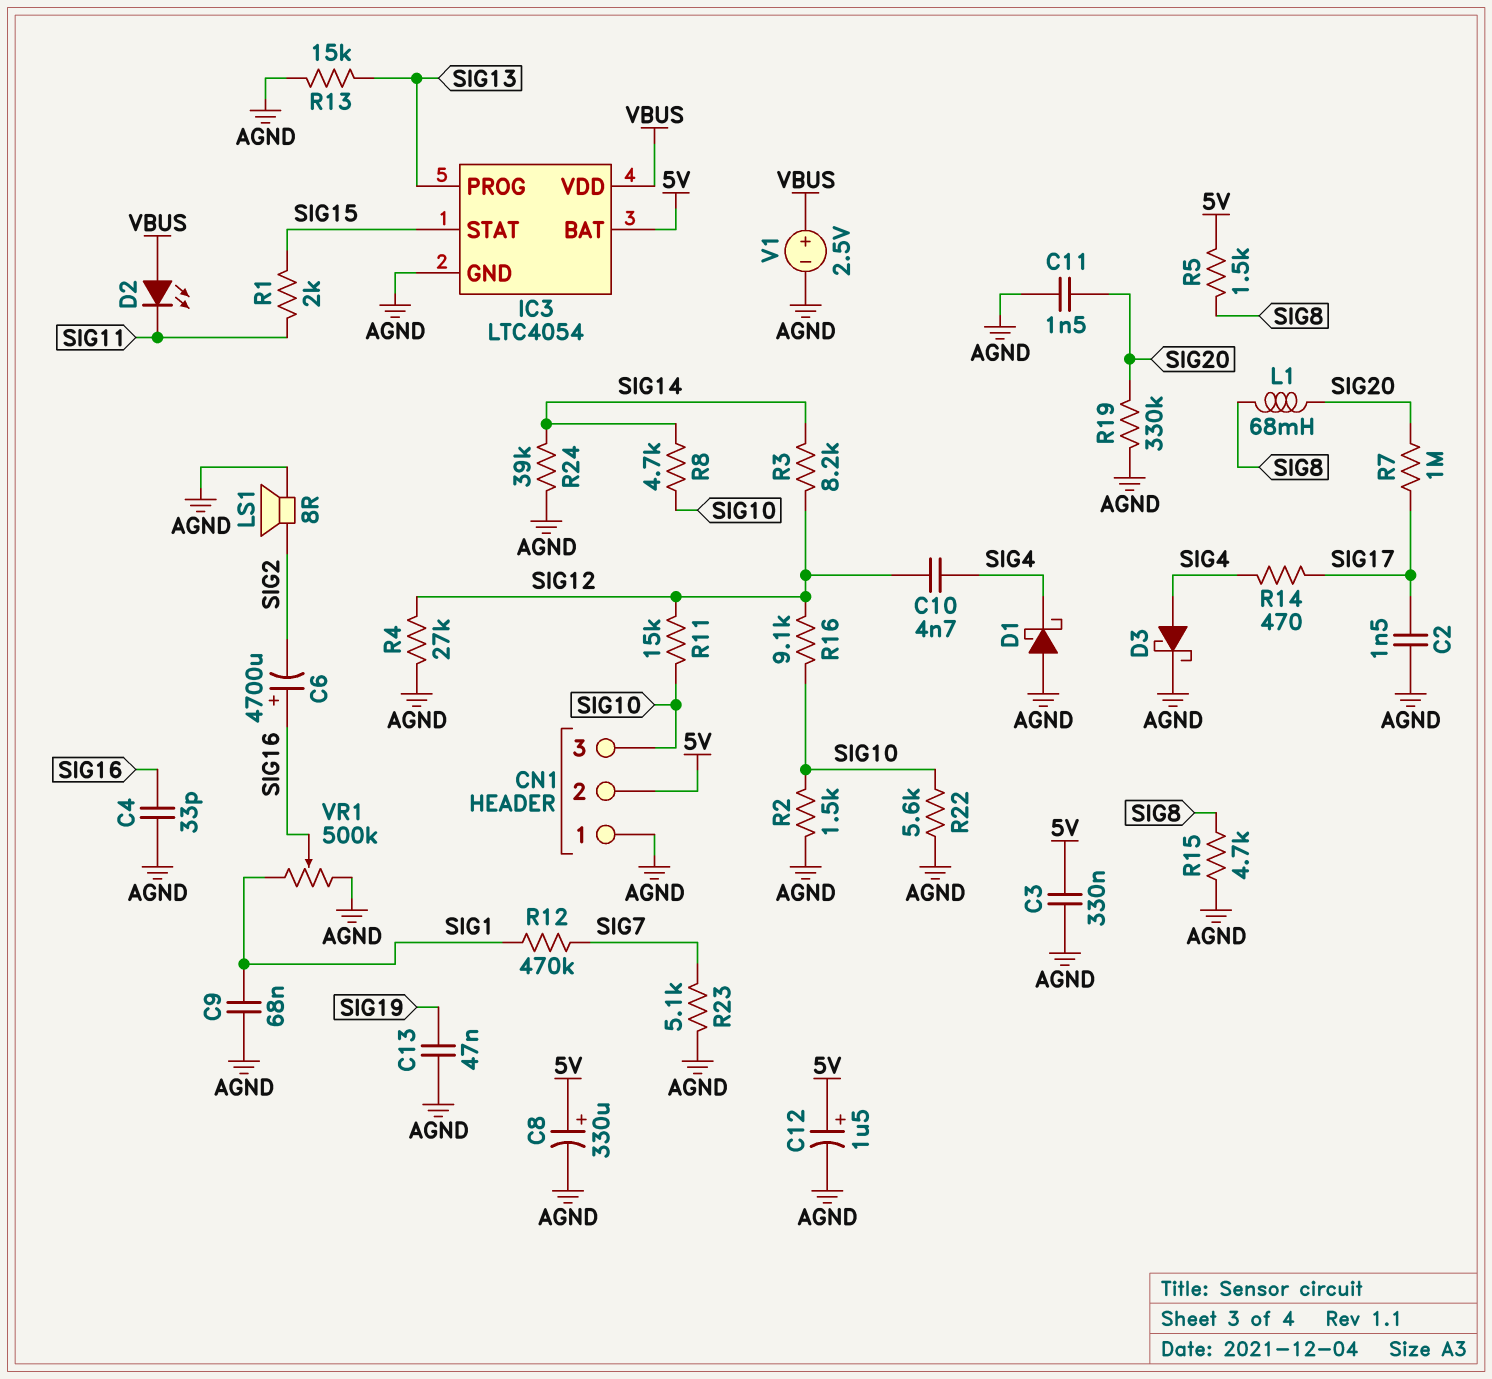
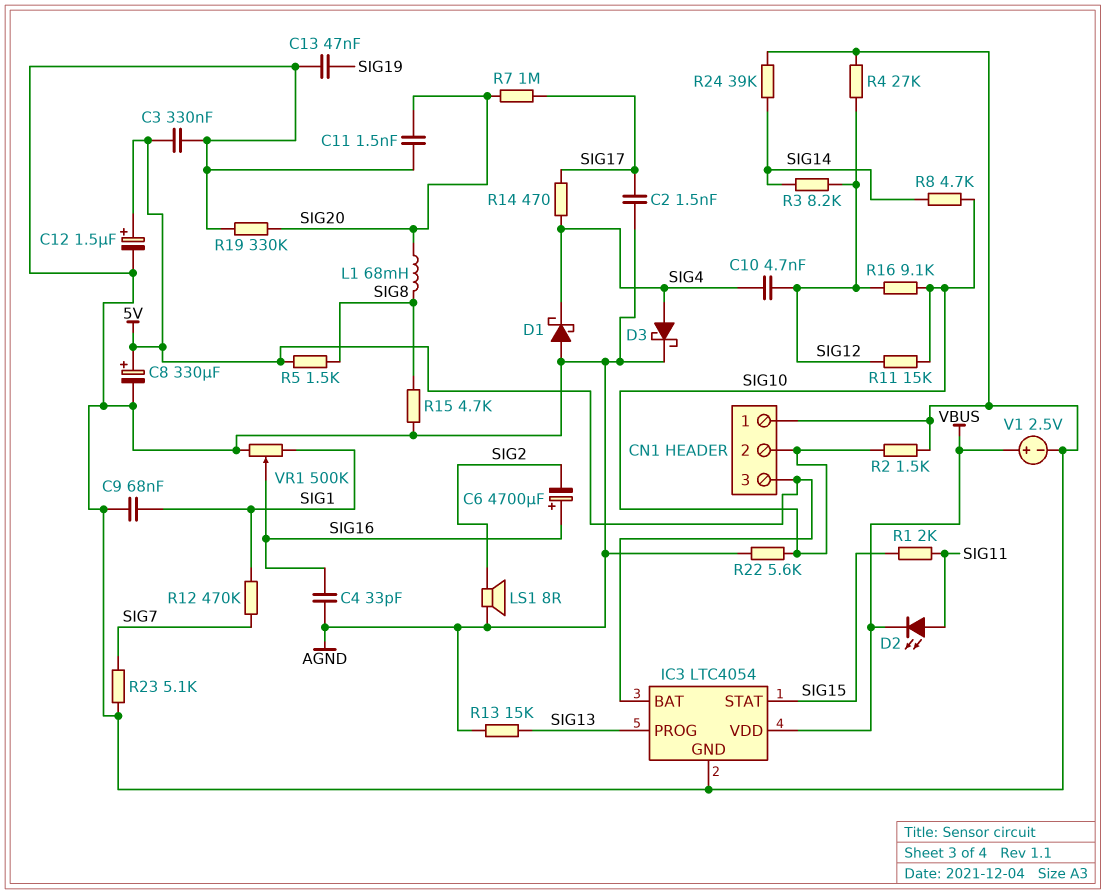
CN1 pin 2: 5V -> SIG10
CN1 pin 3: SIG10 -> 5V
D2: LED (A VBUS, K SIG11) -> LED (A SIG11, K VBUS)

